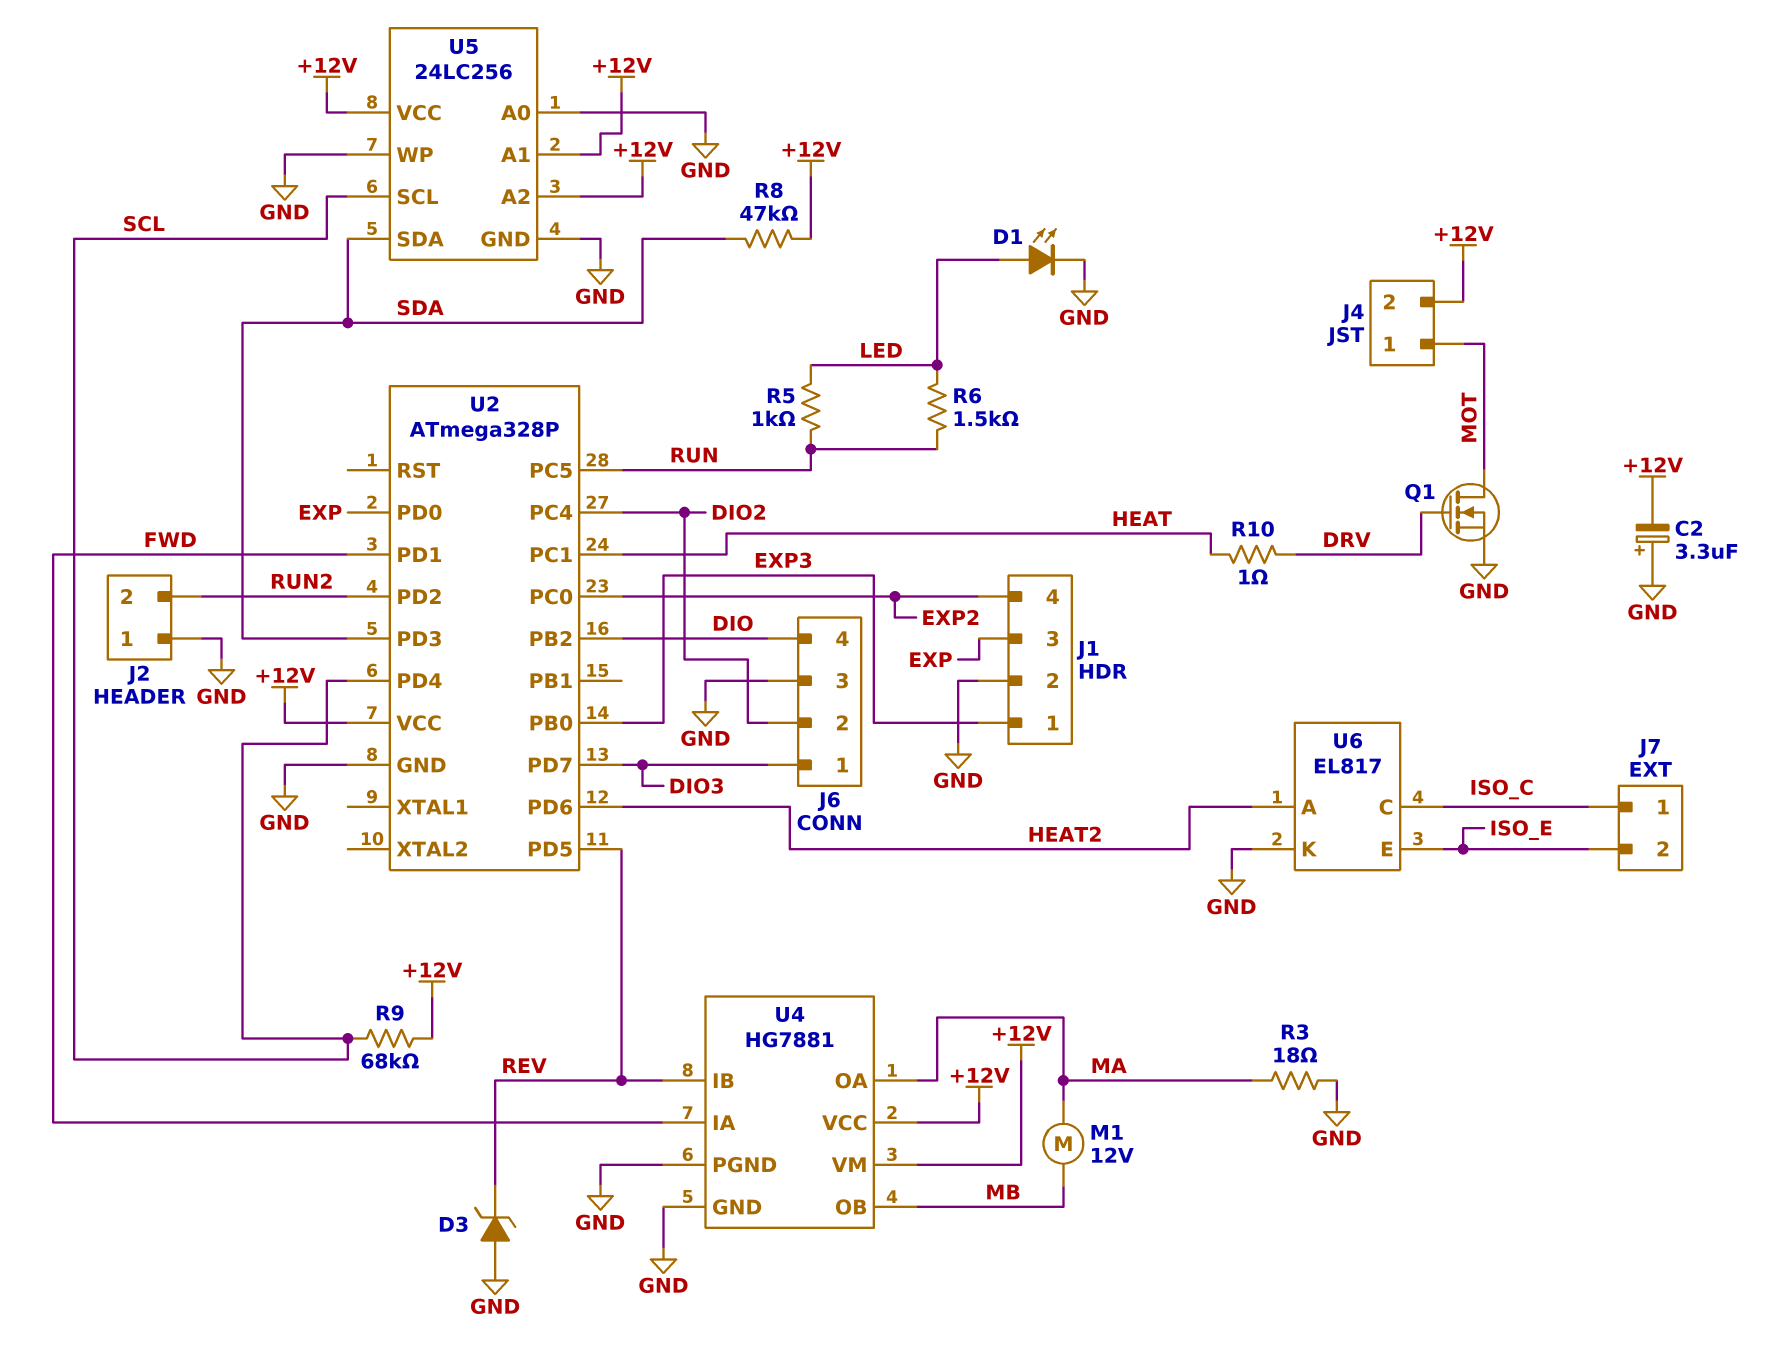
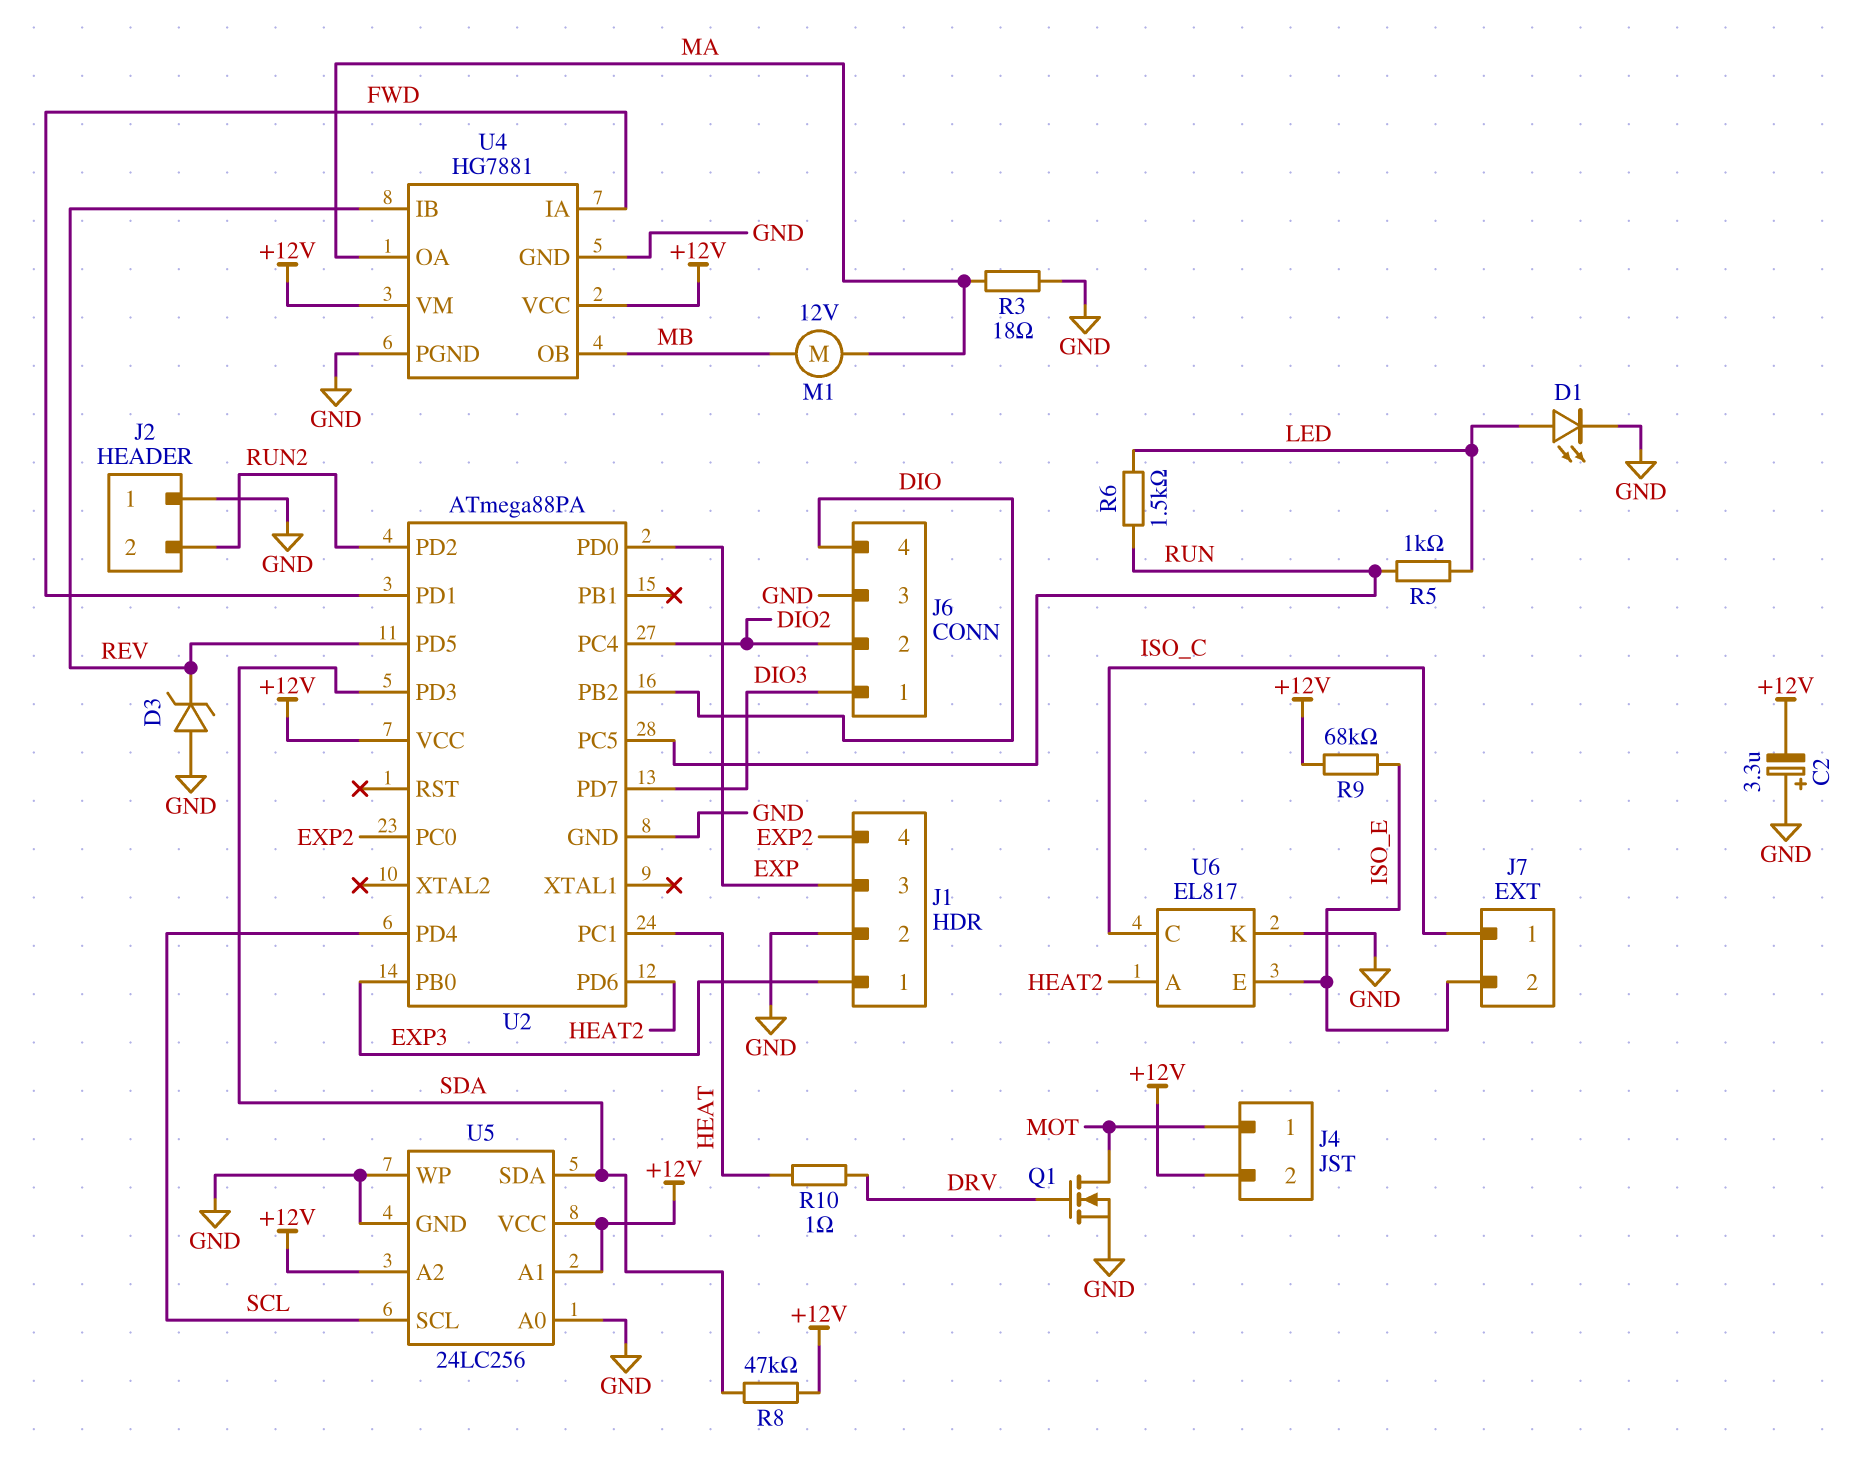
R9: 68k (+12V, SCL) -> 68k (+12V, ISO_E)
U2: ATmega328P -> ATmega88PA

